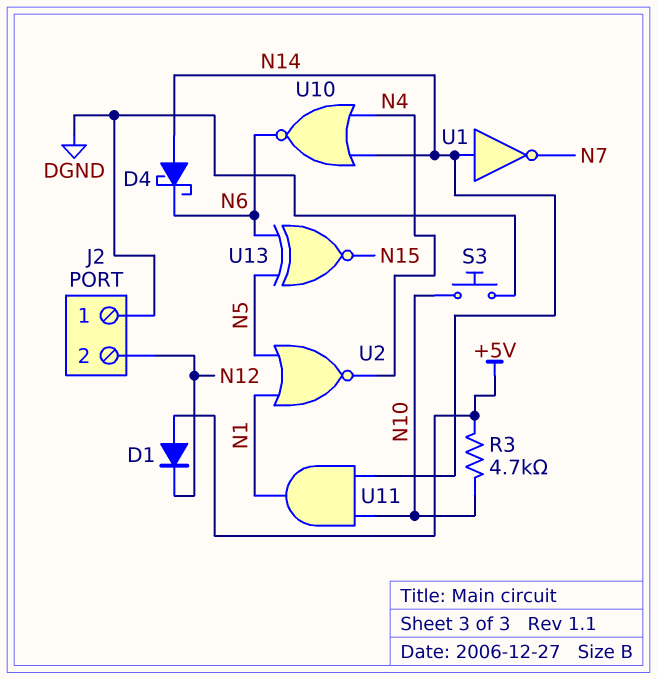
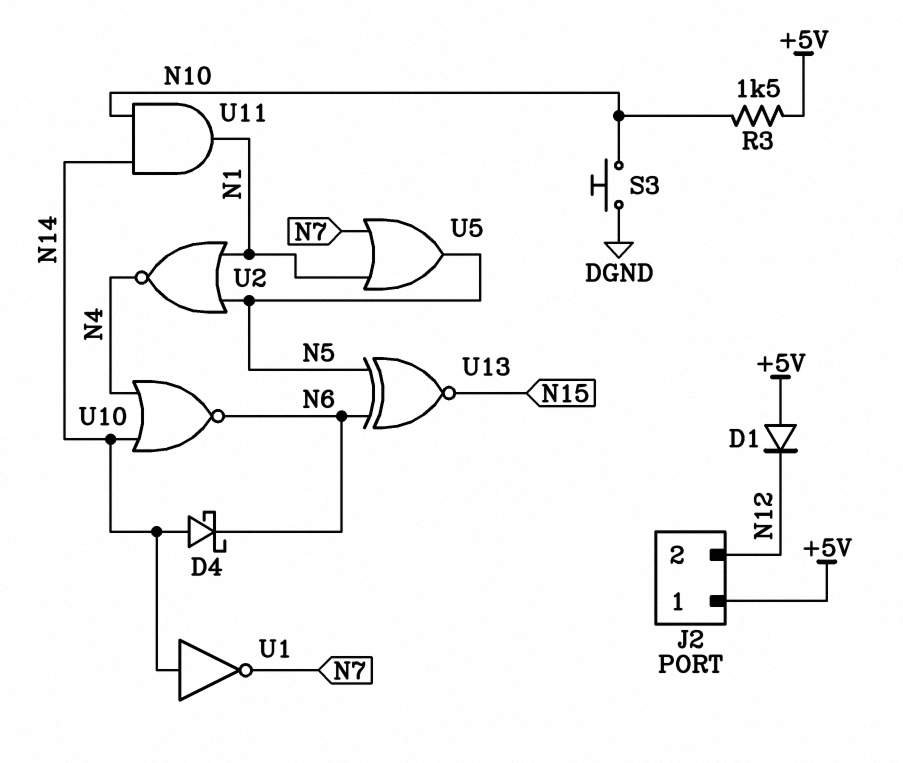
J2 pin 1: DGND -> +5V
R3: 4.7k (+5V, N10) -> 1.5k (+5V, N10)
U5: none -> OR (in N1, in N7, out N5)

